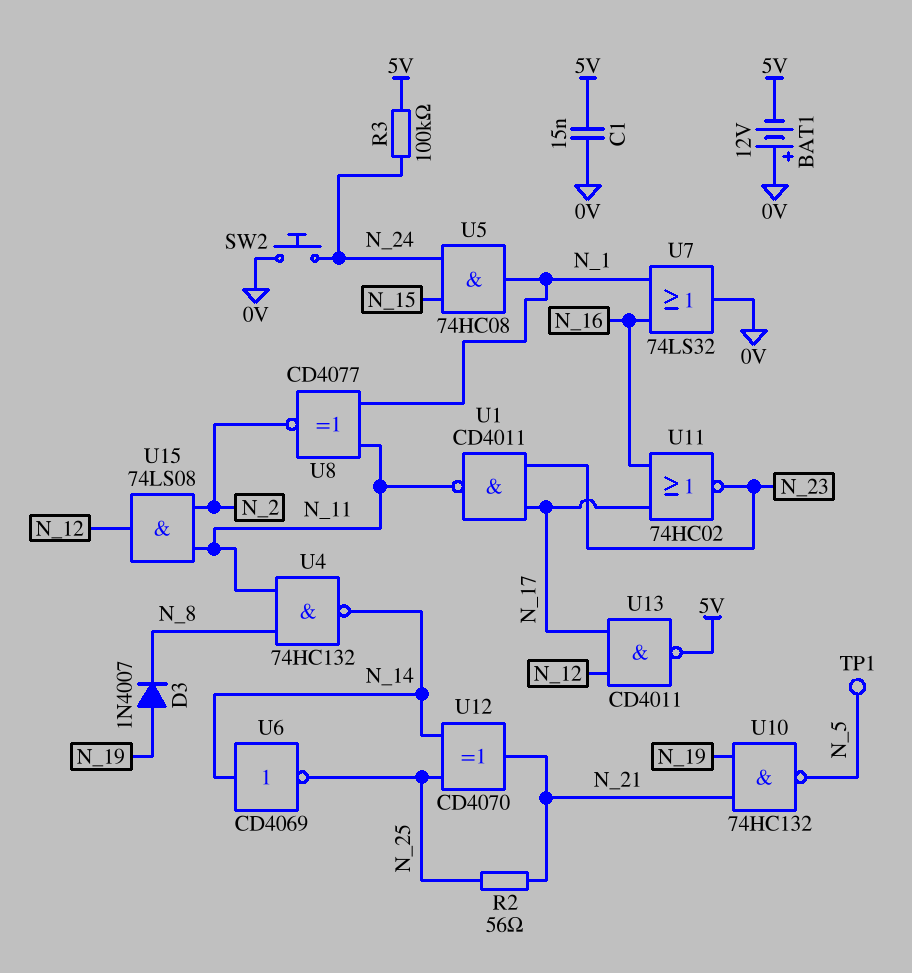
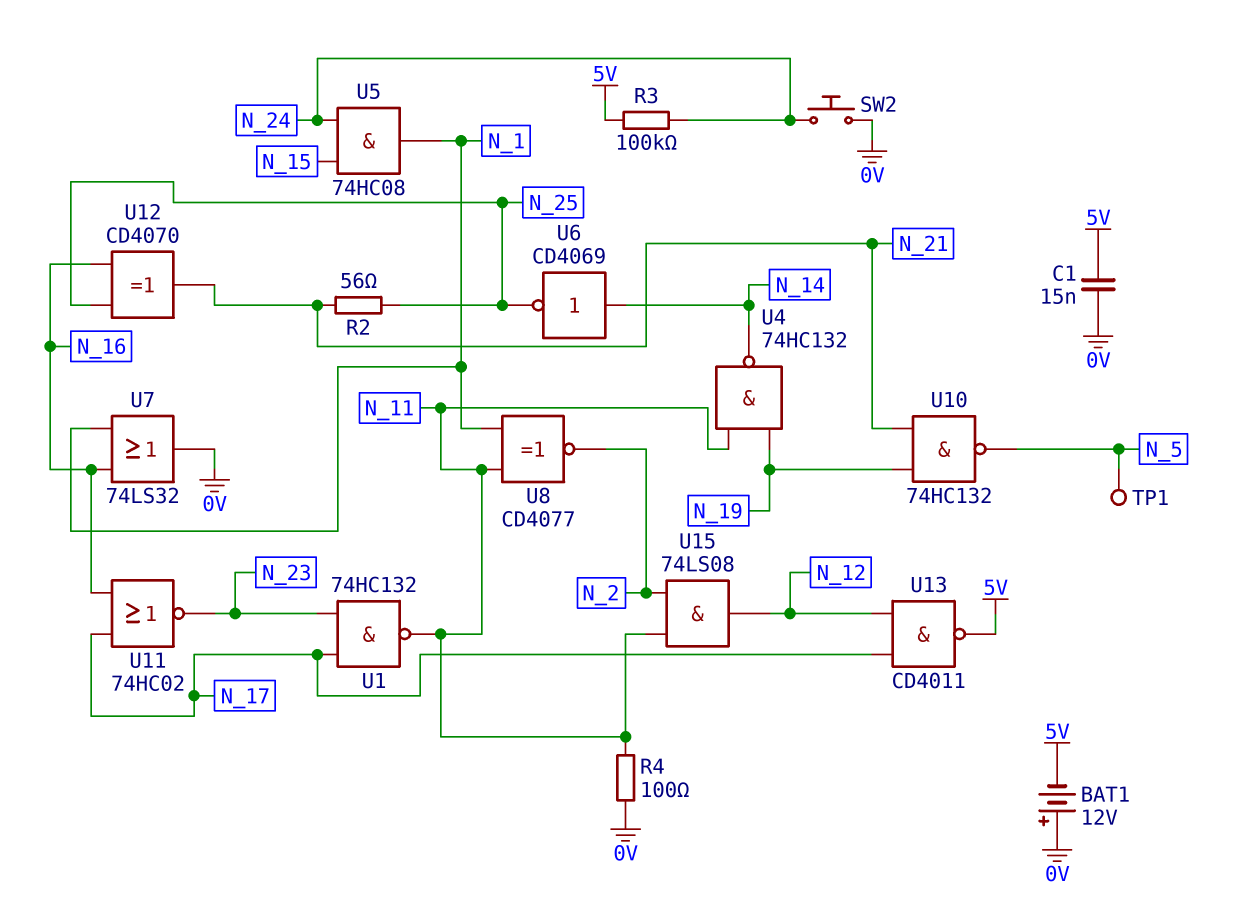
D3: diode 1N4007 (A N_19, K N_8) -> none
R4: none -> 100 (0V, N_11)
U1: NAND CD4011 (in N_17, in N_23, out N_11) -> NAND 74HC132 (in N_17, in N_23, out N_11)
U4: NAND 74HC132 (in N_8, in N_11, out N_14) -> NAND 74HC132 (in N_11, in N_19, out N_14)
U12: XOR CD4070 (in N_14, in N_25, out N_21) -> XOR CD4070 (in N_16, in N_25, out N_21)

